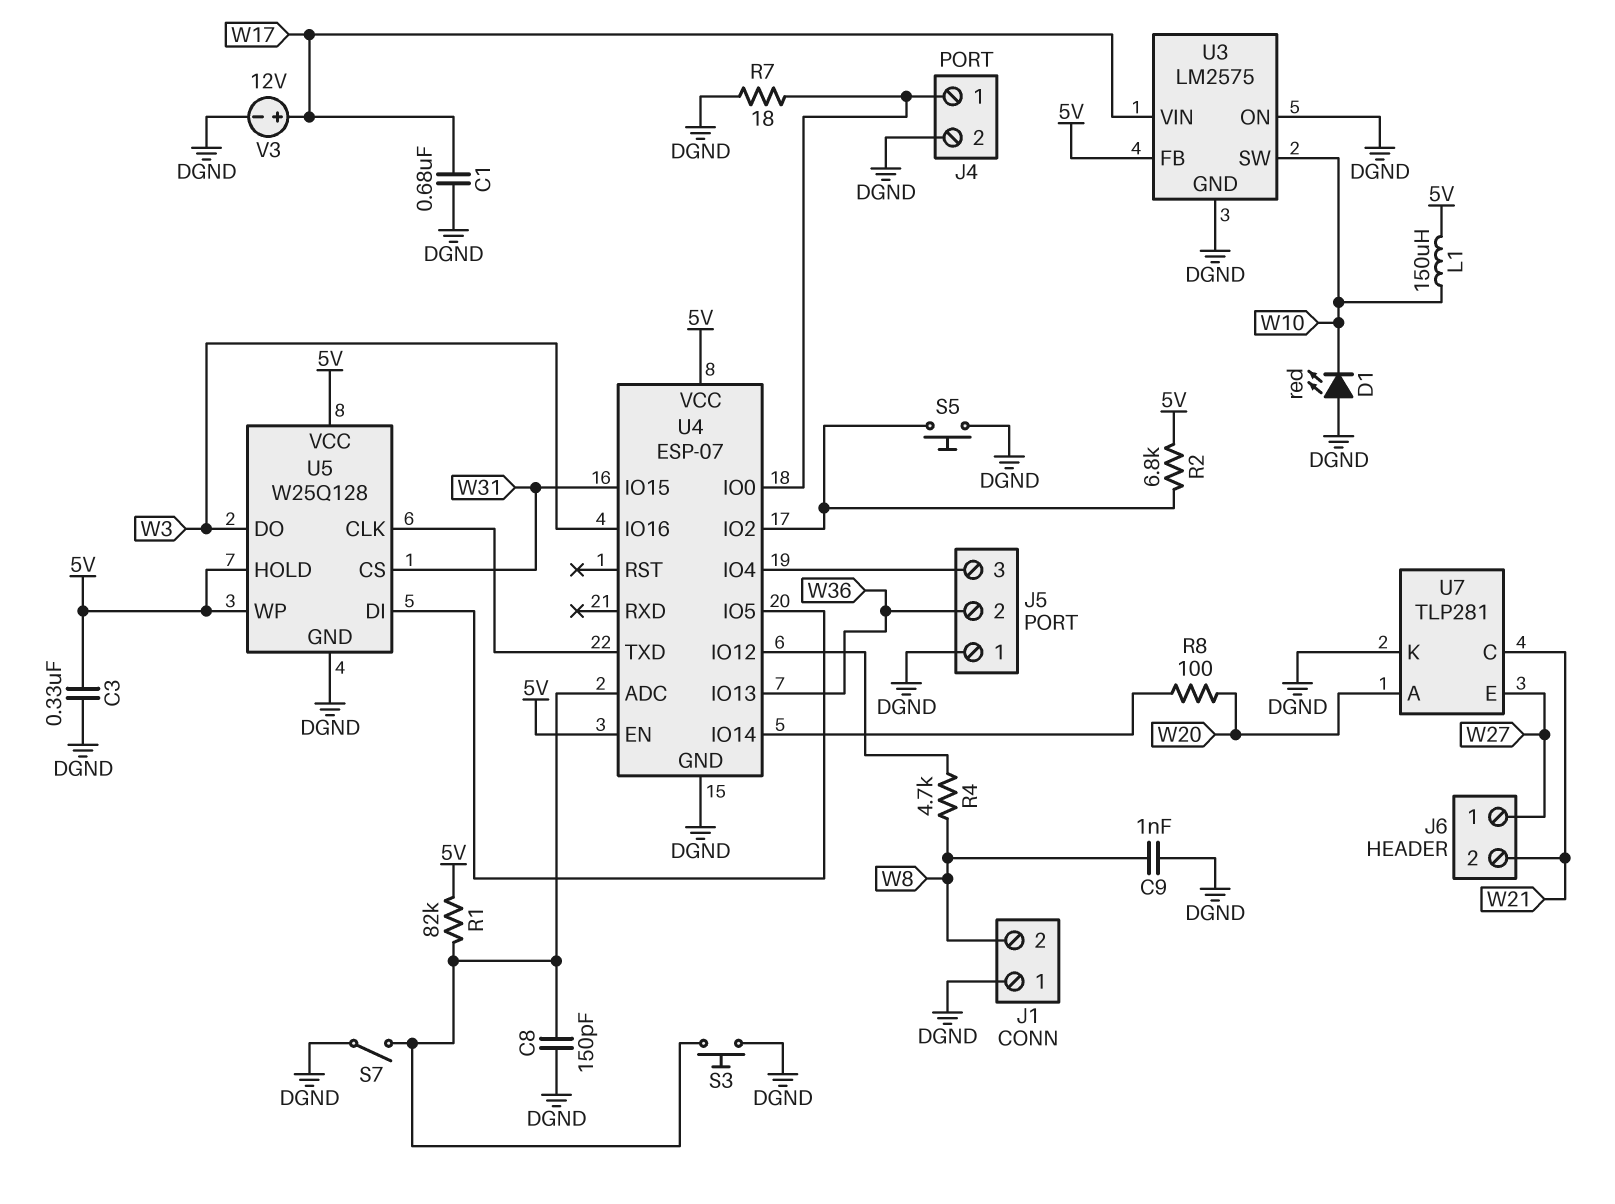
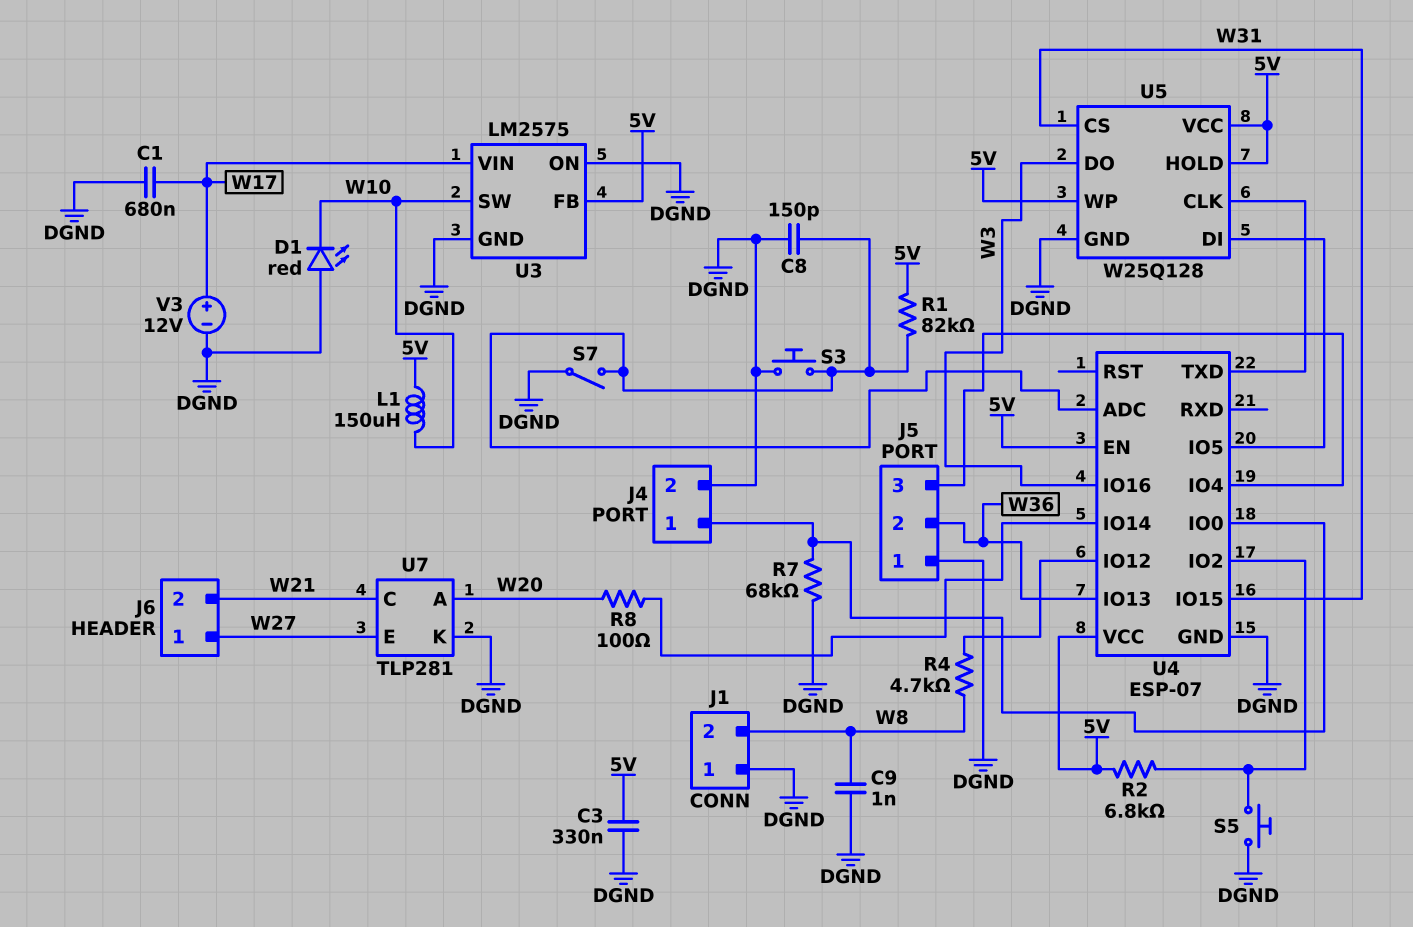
R7: 18 (DGND, J4/1) -> 68k (DGND, J4/1)

